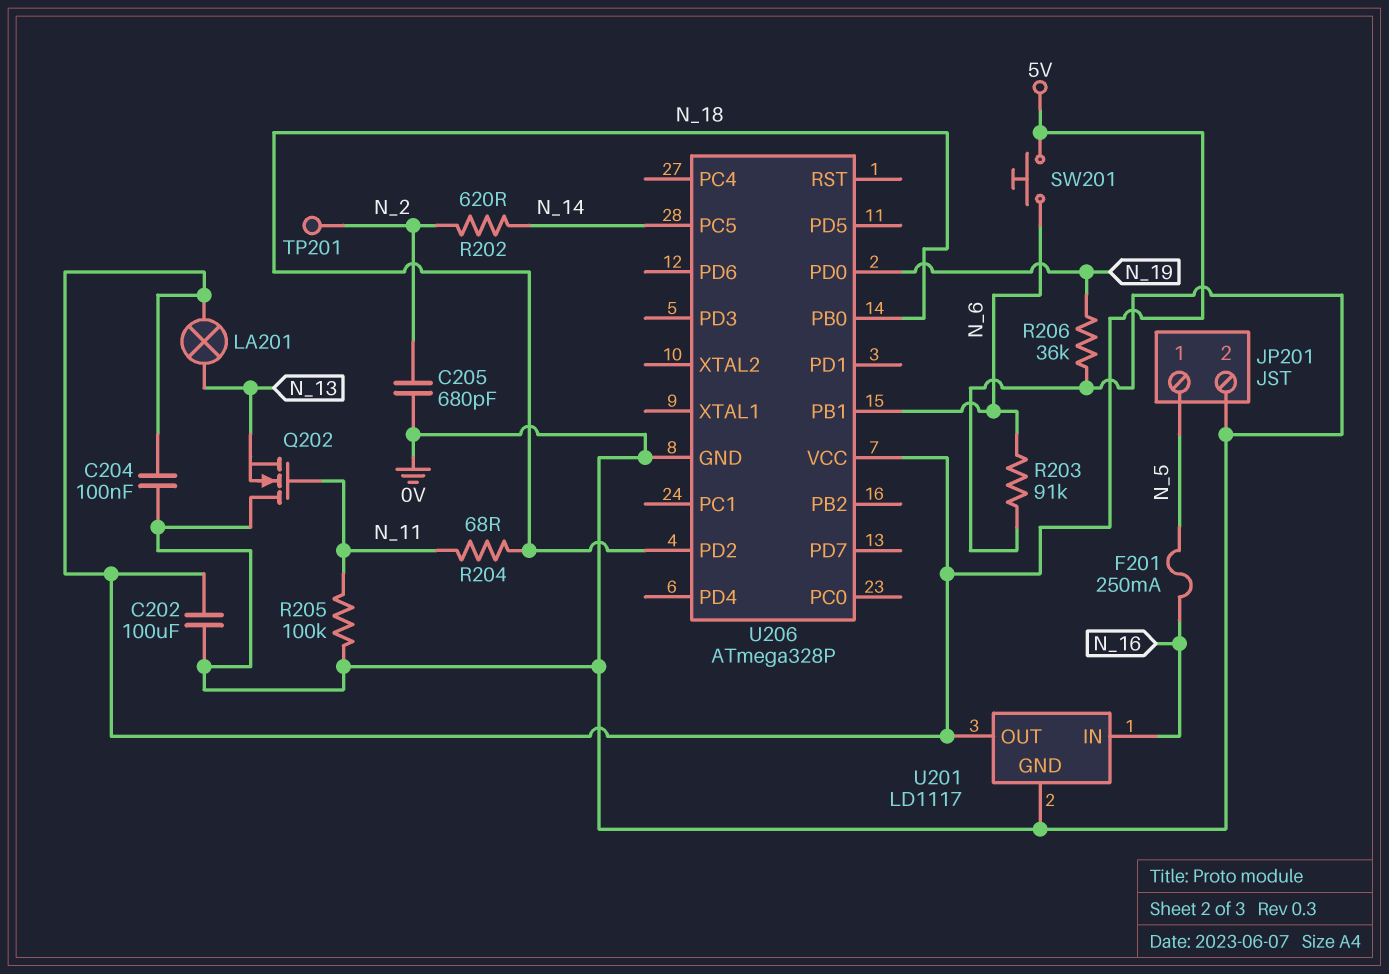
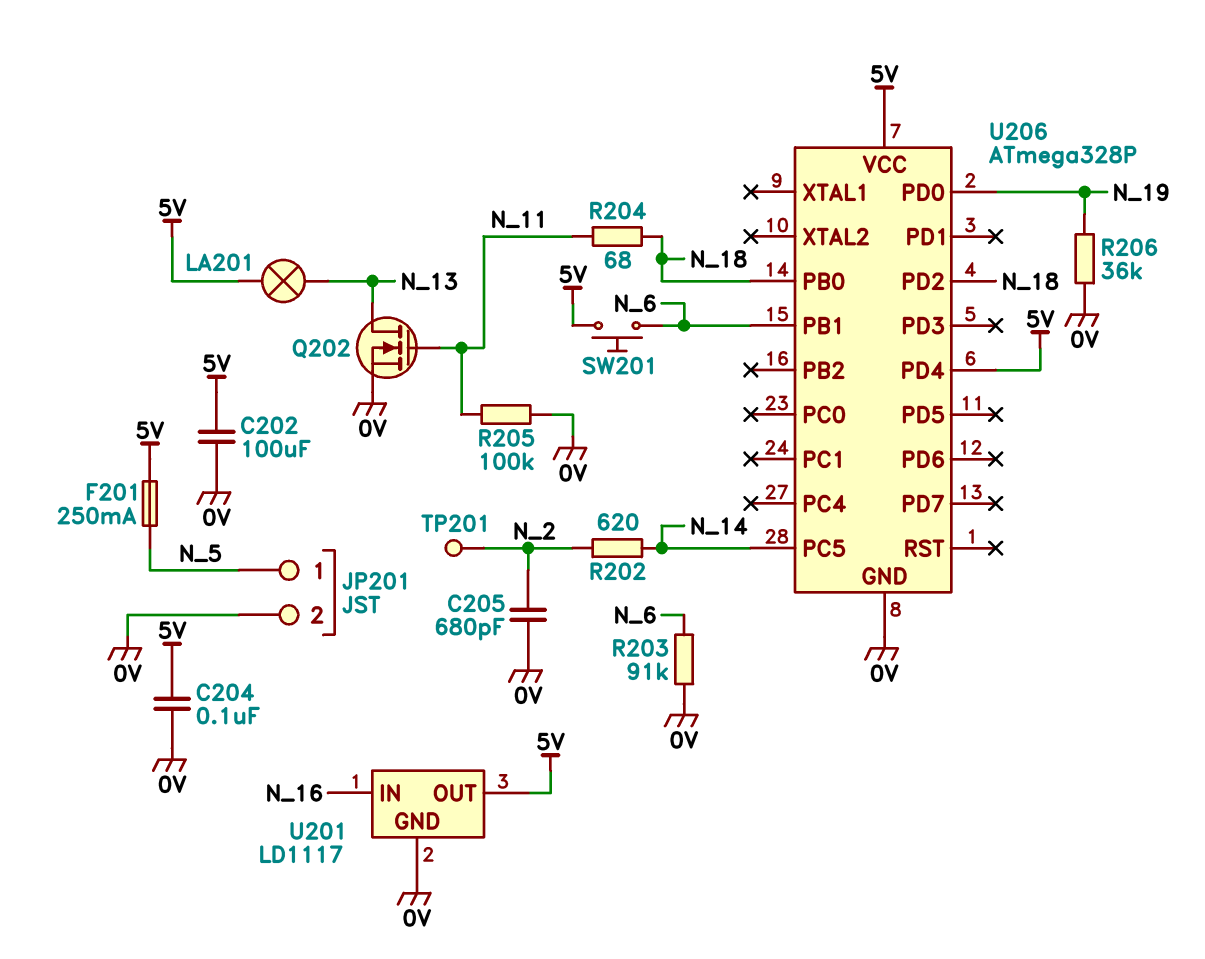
F201: 250mA (N_5, N_16) -> 250mA (5V, N_5)
Q202: NMOS (G N_11, D 0V, S N_13) -> NMOS (G N_11, D N_13, S 0V)
U206 pin PD4: none -> 5V

